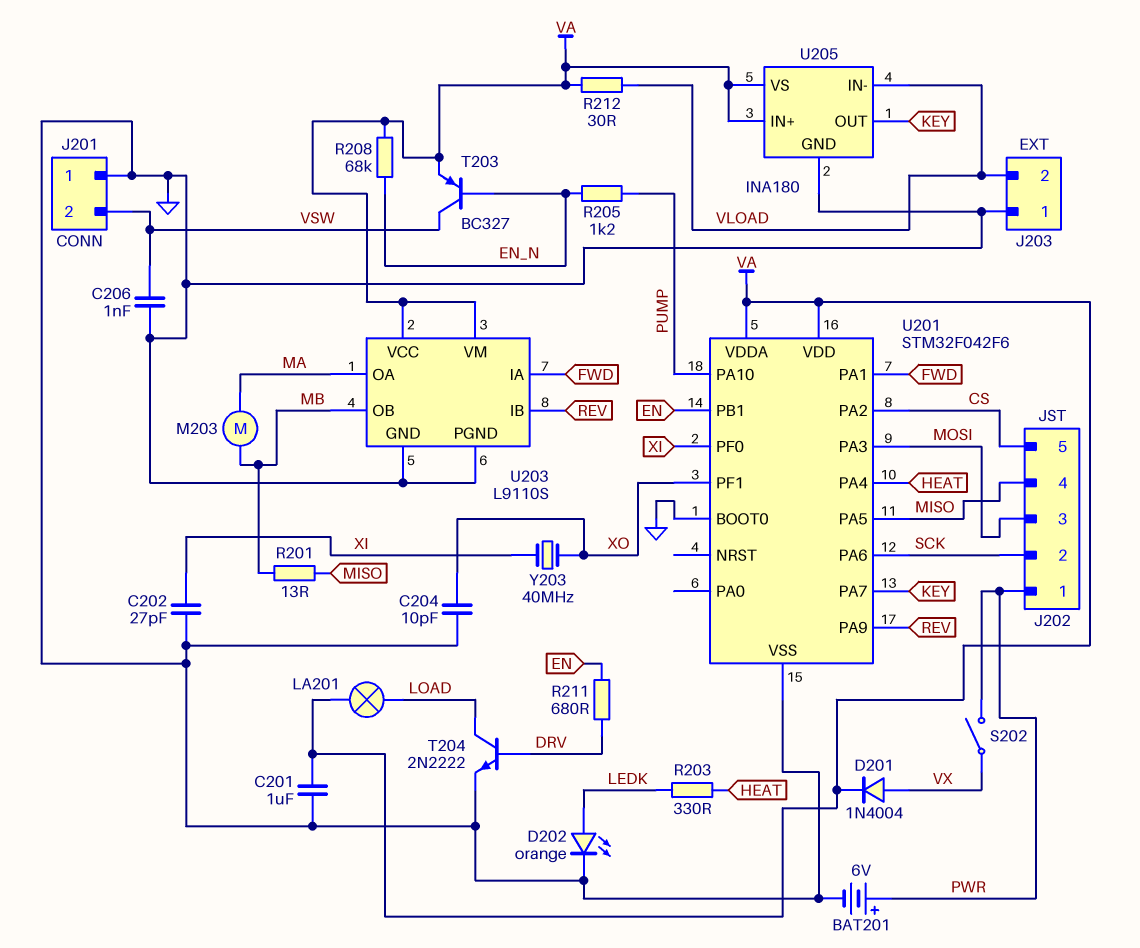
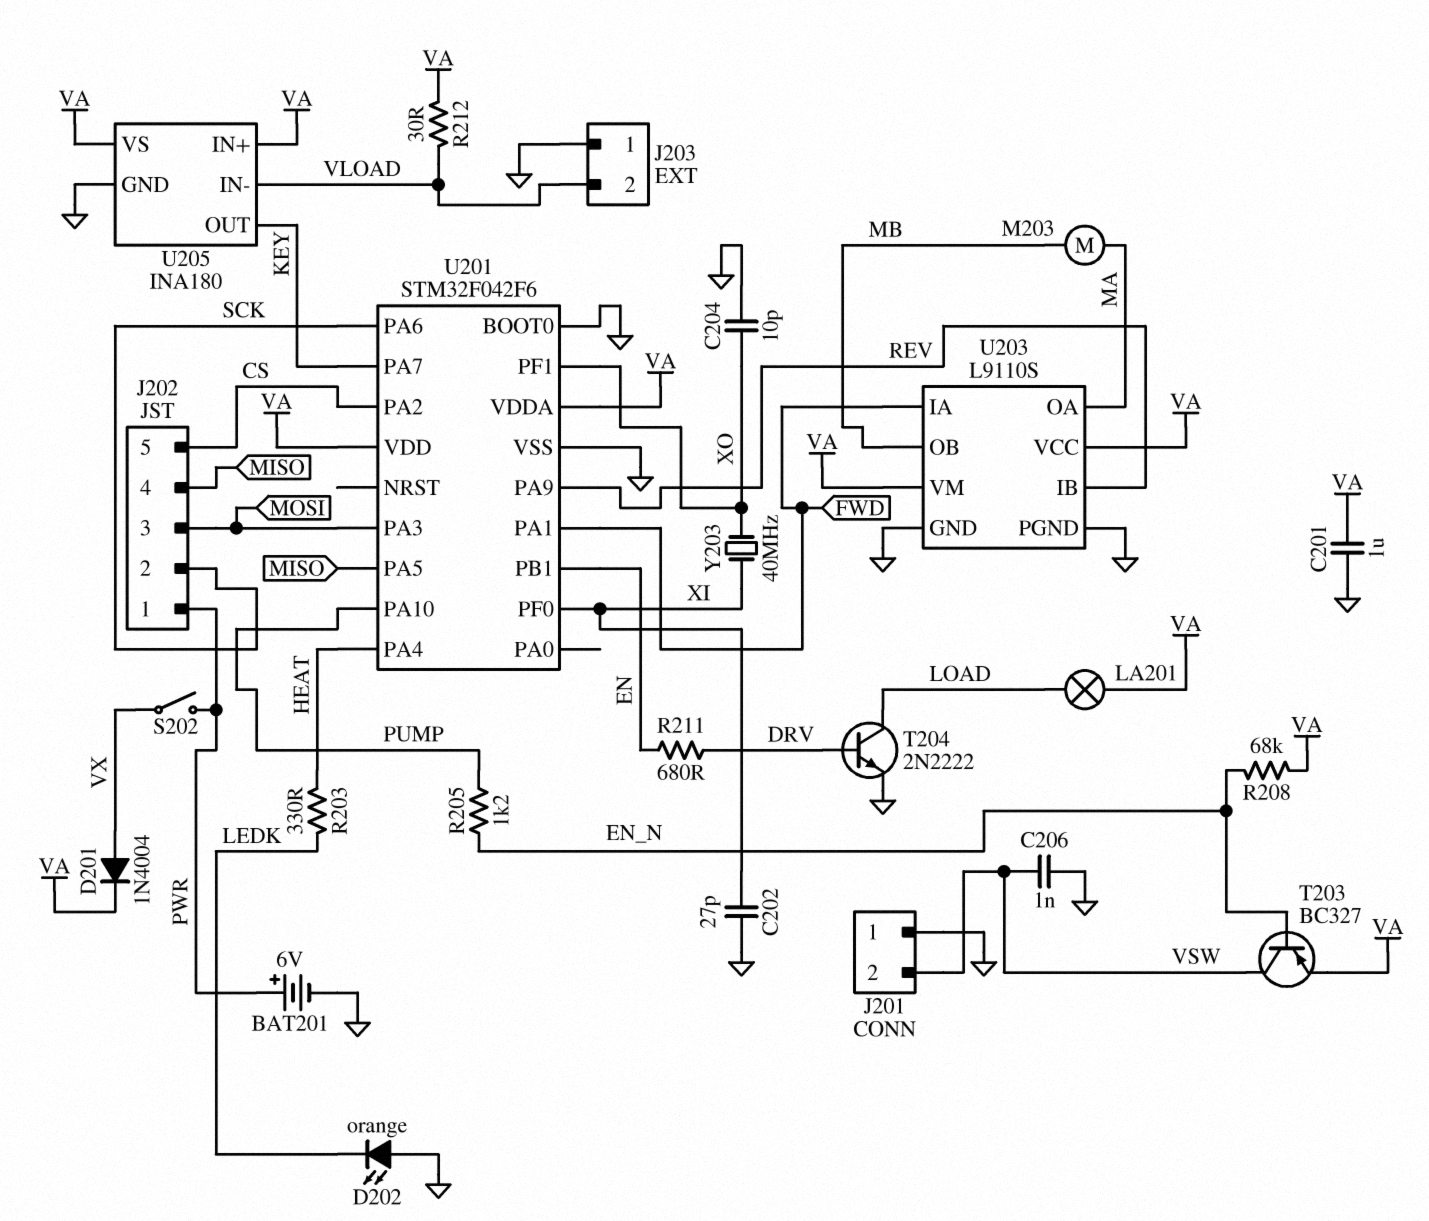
D202: LED orange (A LEDK, K GND) -> LED orange (A GND, K LEDK)
R201: 13 (MB, MISO) -> none

